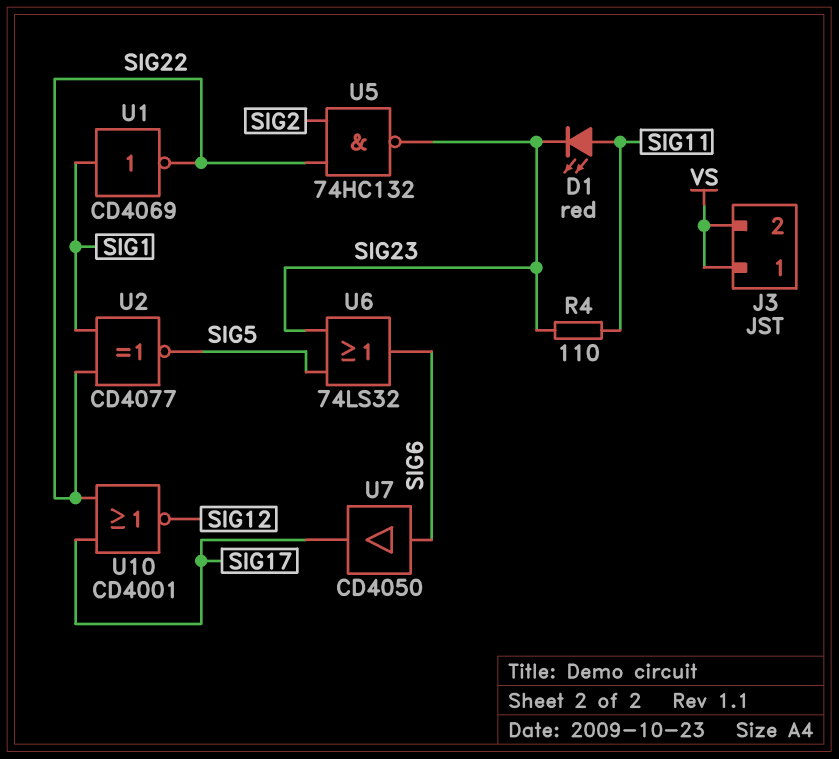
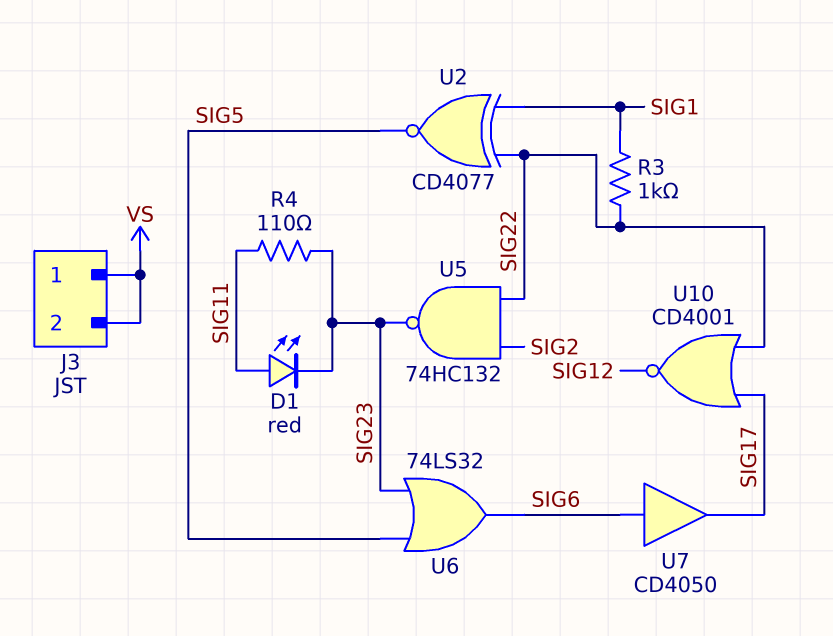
R3: none -> 1k (SIG1, SIG22)
U1: NOT CD4069 (in SIG1, out SIG22) -> none

